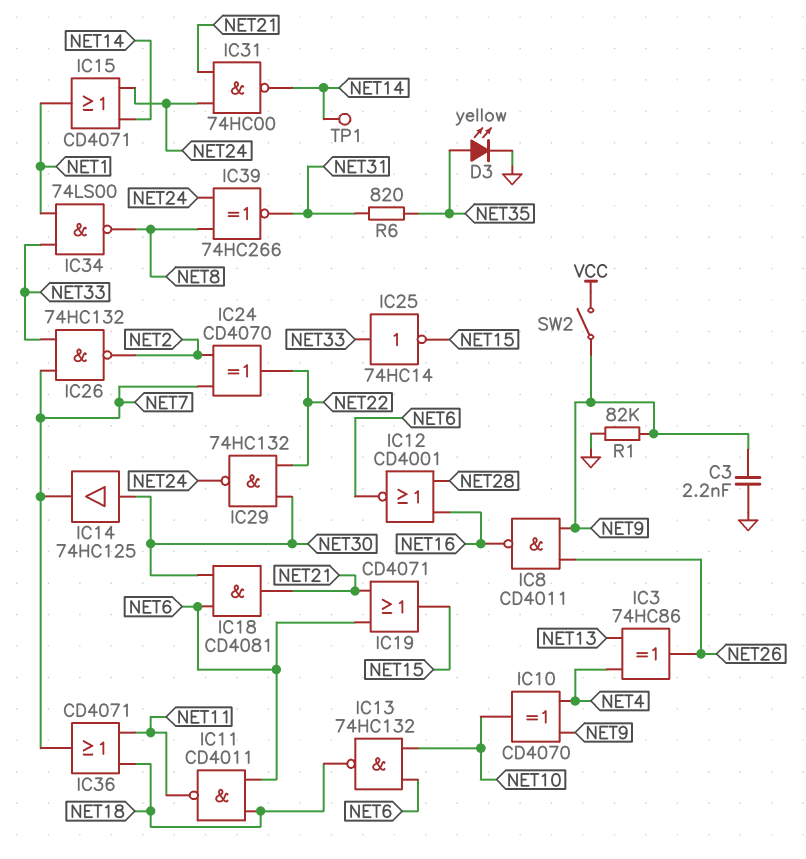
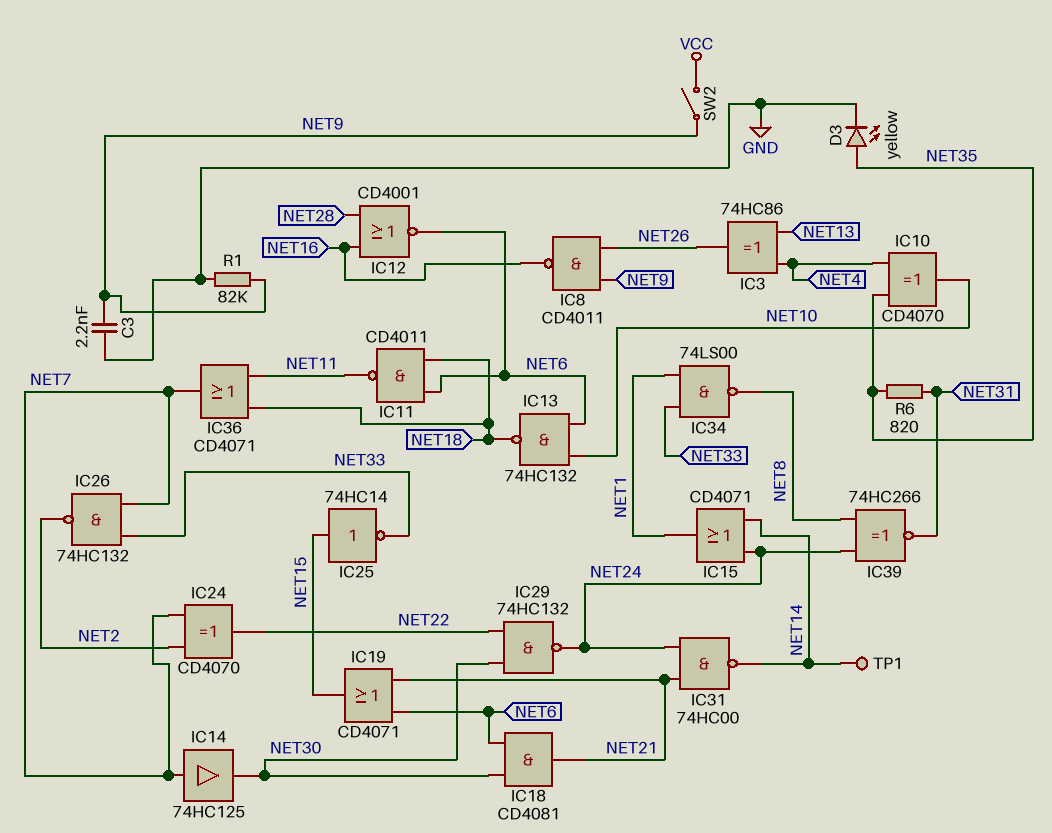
IC10: XOR CD4070 (in NET4, in NET9, out NET10) -> XOR CD4070 (in NET4, in NET35, out NET10)
IC14: buffer 74HC125 (in NET30, out NET7) -> buffer 74HC125 (in NET7, out NET30)
IC25: NOT 74HC14 (in NET33, out NET15) -> NOT 74HC14 (in NET15, out NET33)

